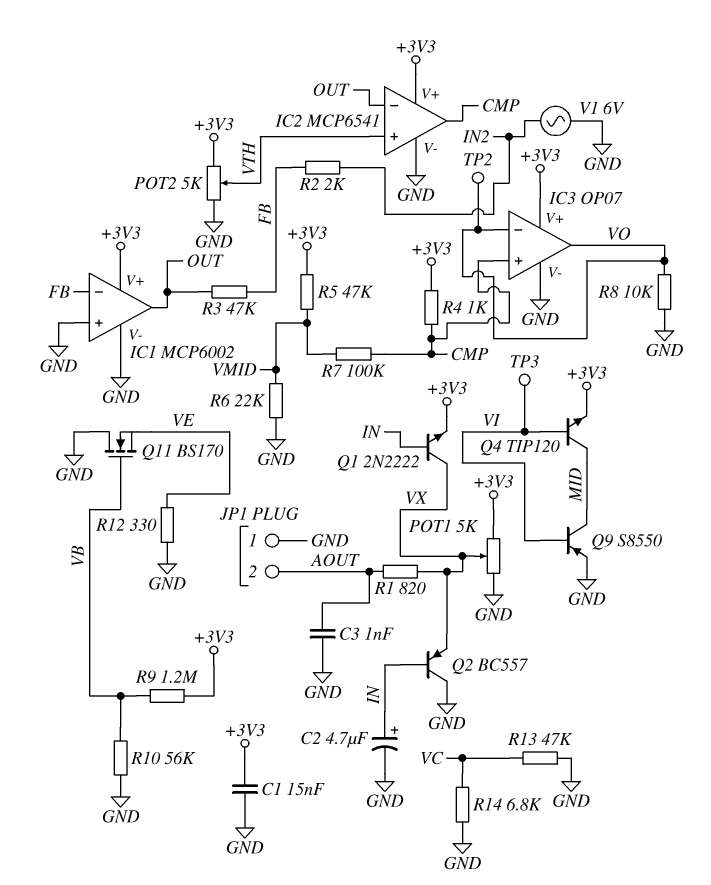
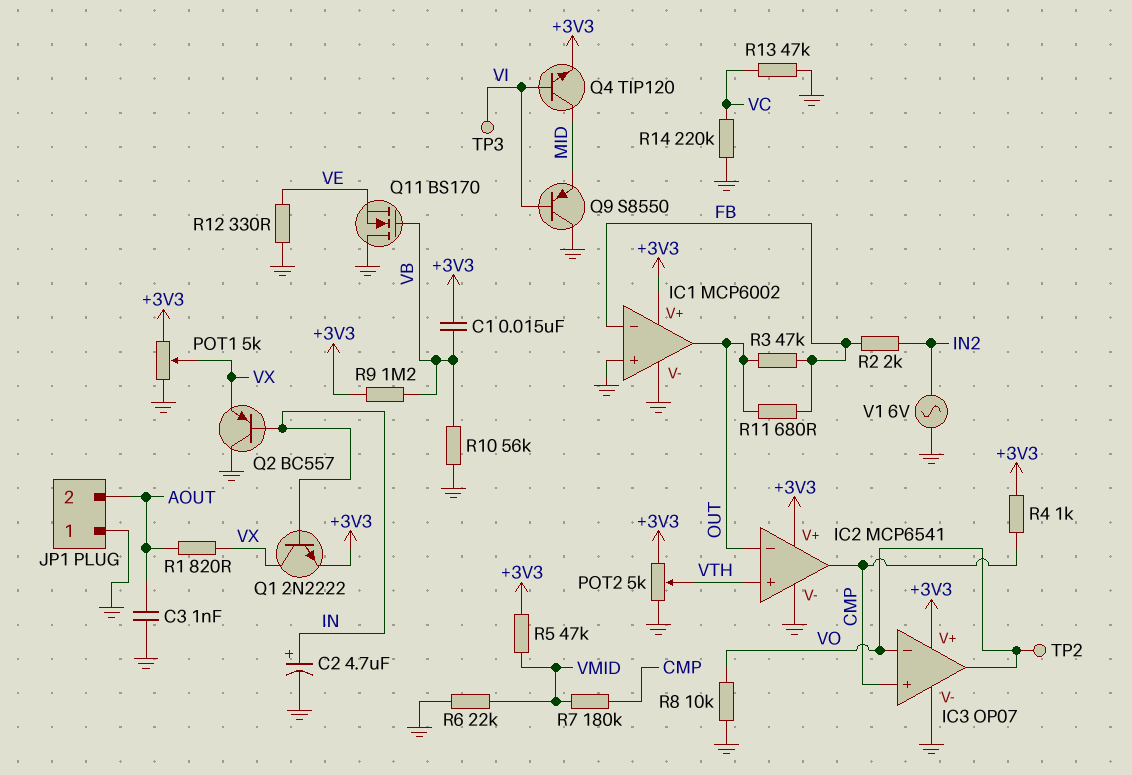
C1: 15nF (+3V3, GND) -> 15nF (+3V3, VB)
Q9: PNP S8550 (B VI, C MID, E GND) -> PNP S8550 (B VI, C GND, E MID)
R7: 100k (CMP, VMID) -> 180k (CMP, VMID)
R11: none -> 680 (FB, OUT)
R14: 6.8k (GND, VC) -> 220k (GND, VC)

